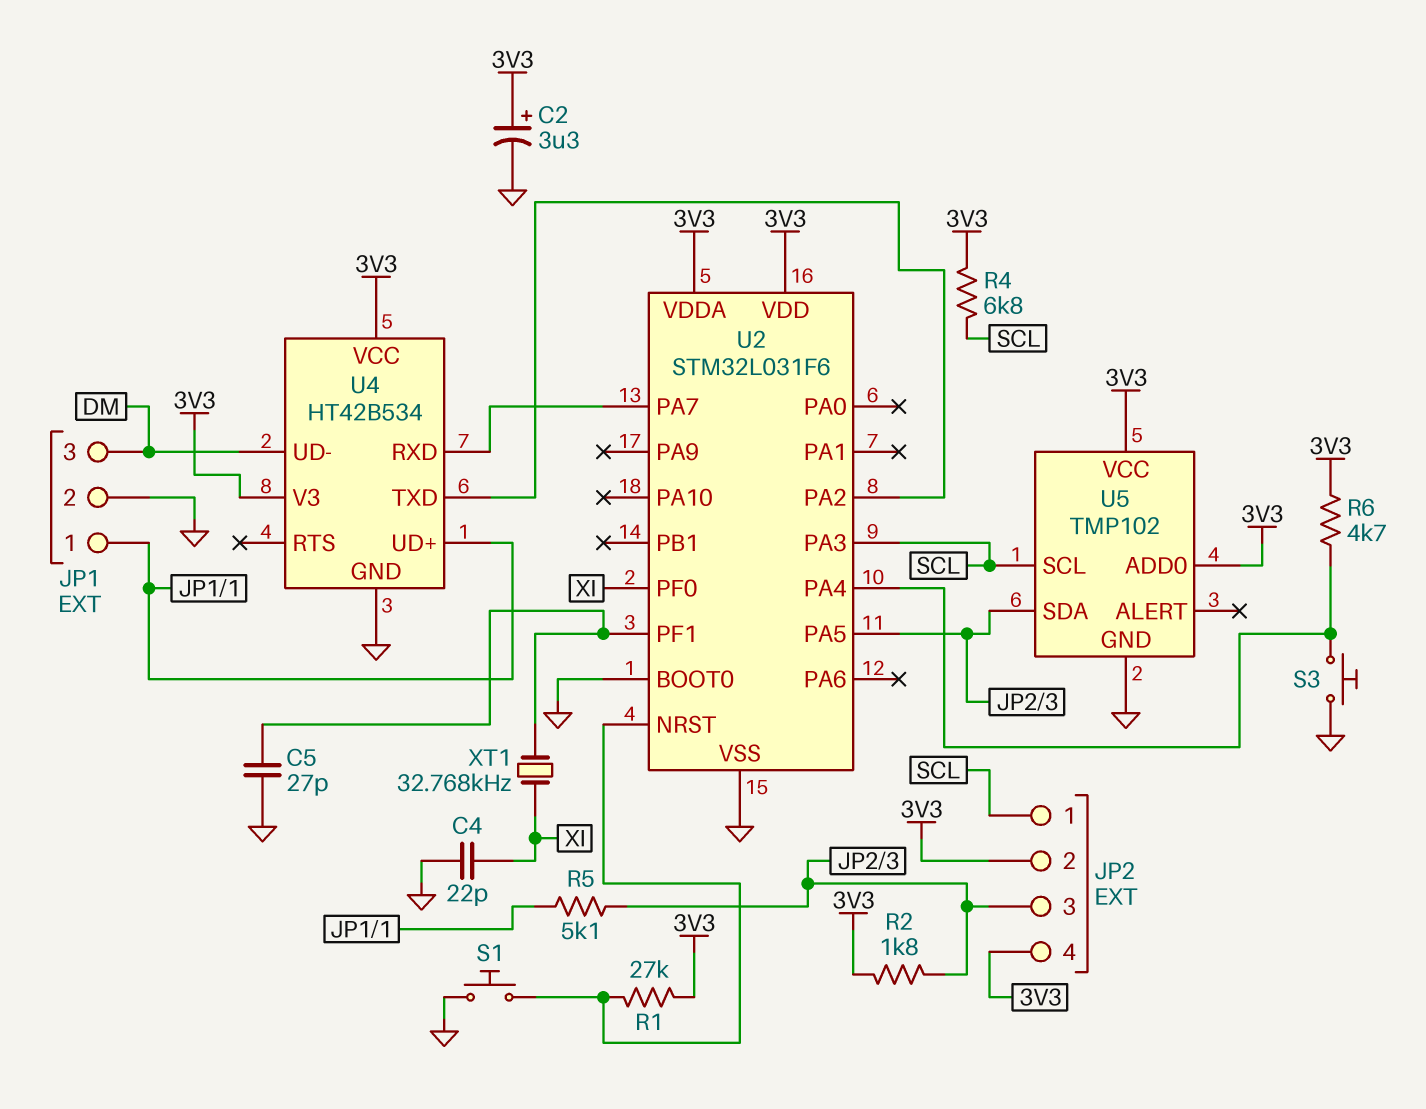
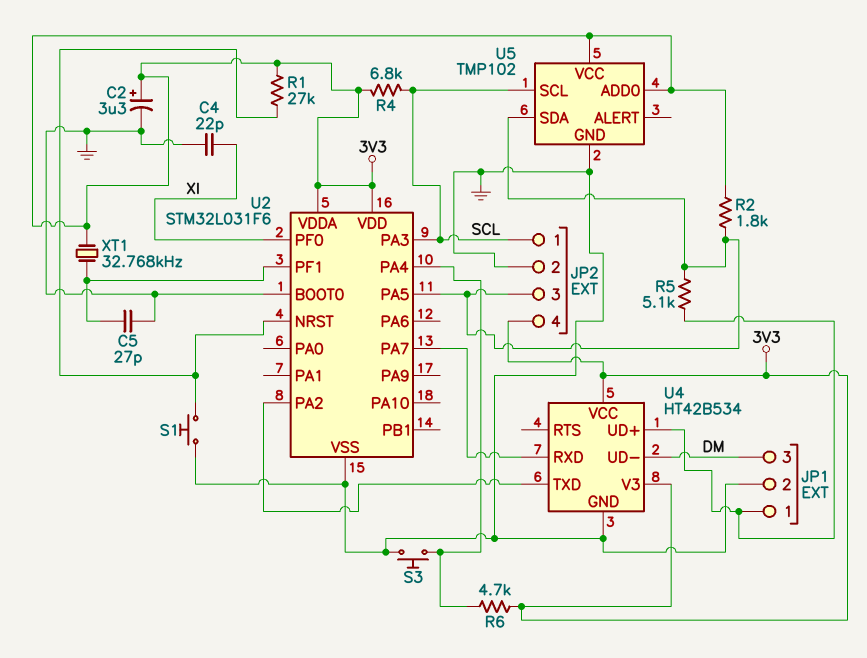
JP2 pin 2: 3V3 -> GND
XT1: 32.768kHz (U2/PF1, XI) -> 32.768kHz (3V3, U2/PF1)

